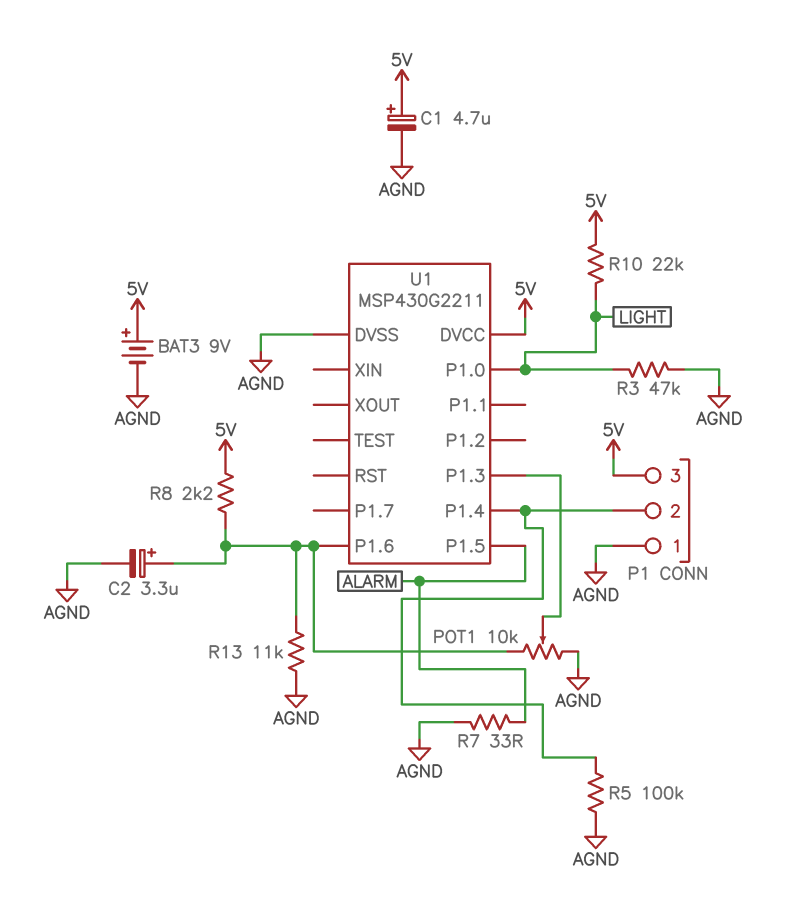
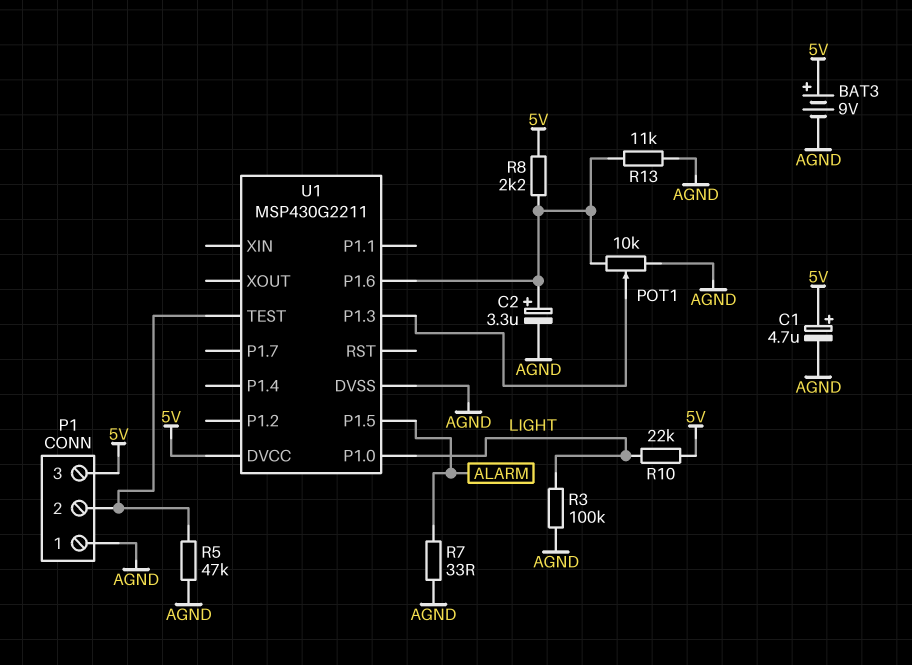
R3: 47k (AGND, LIGHT) -> 100k (AGND, LIGHT)
R5: 100k (AGND, P1/2) -> 47k (AGND, P1/2)
U1 pin P1.4: P1/2 -> none
U1 pin TEST: none -> P1/2

